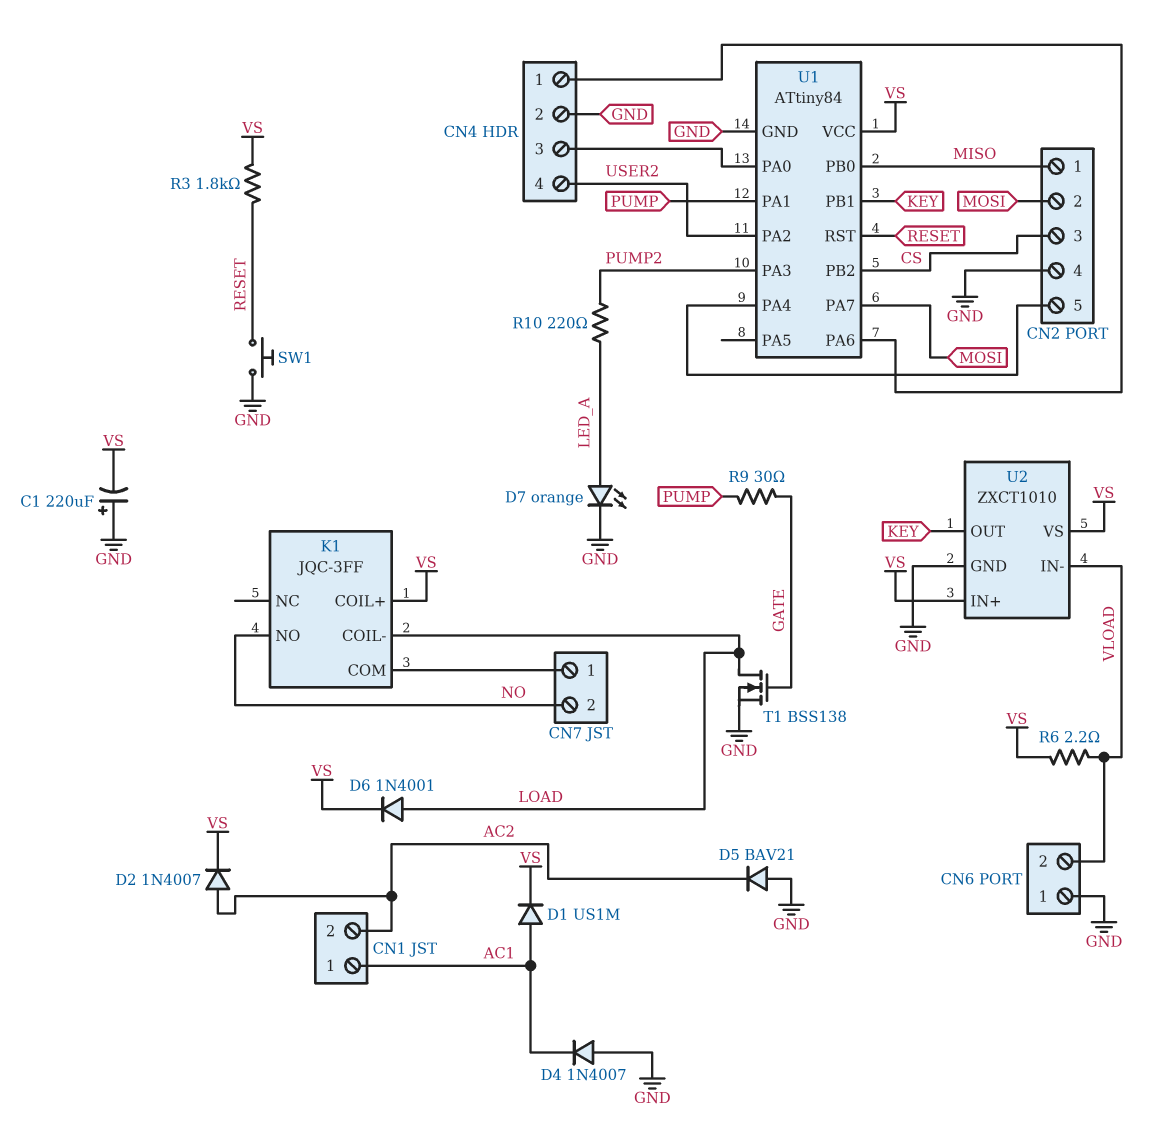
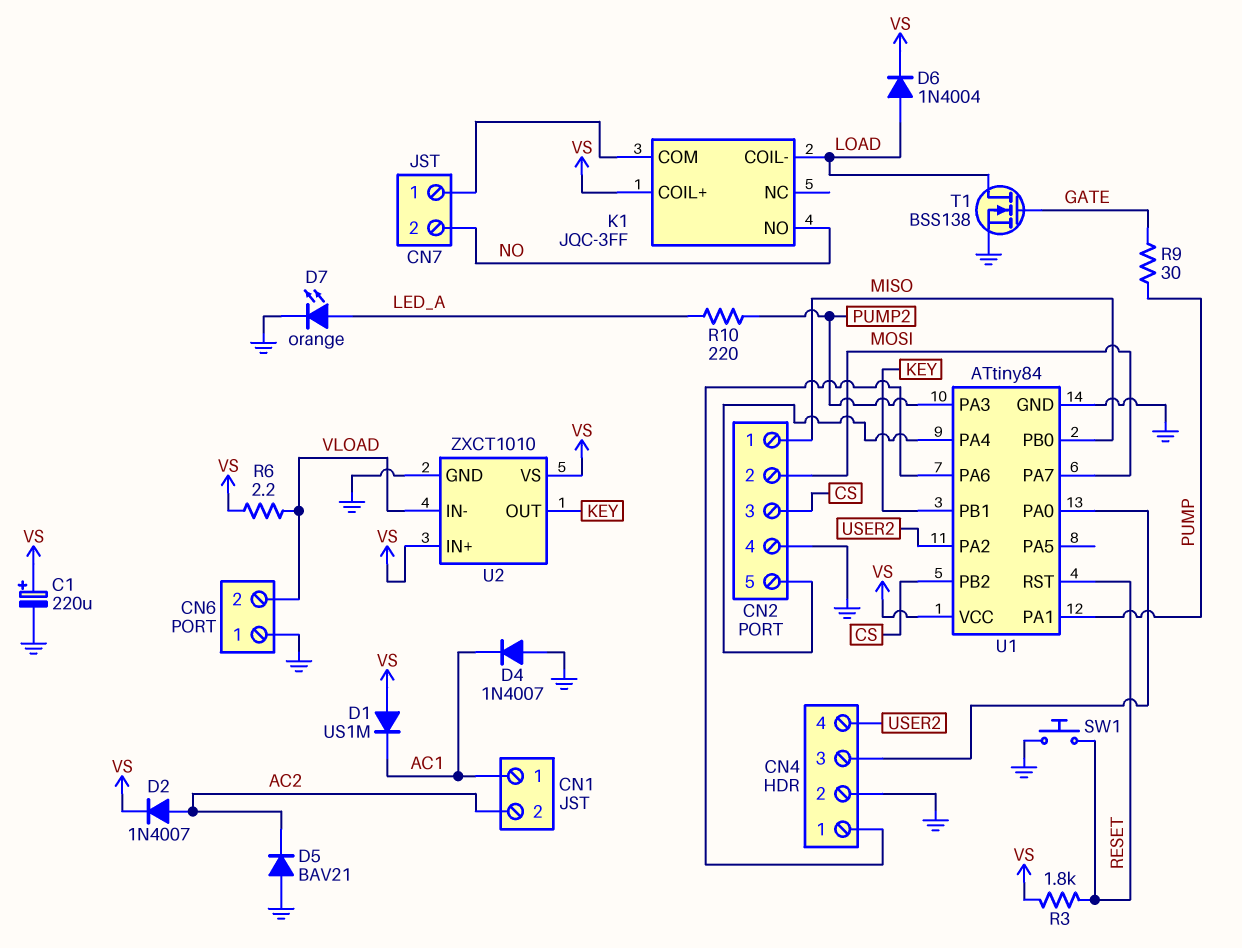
C1: 220uF (plus GND, minus VS) -> 220uF (plus VS, minus GND)
D1: diode US1M (A AC1, K VS) -> diode US1M (A VS, K AC1)
D6: diode 1N4001 (A LOAD, K VS) -> diode 1N4004 (A LOAD, K VS)

